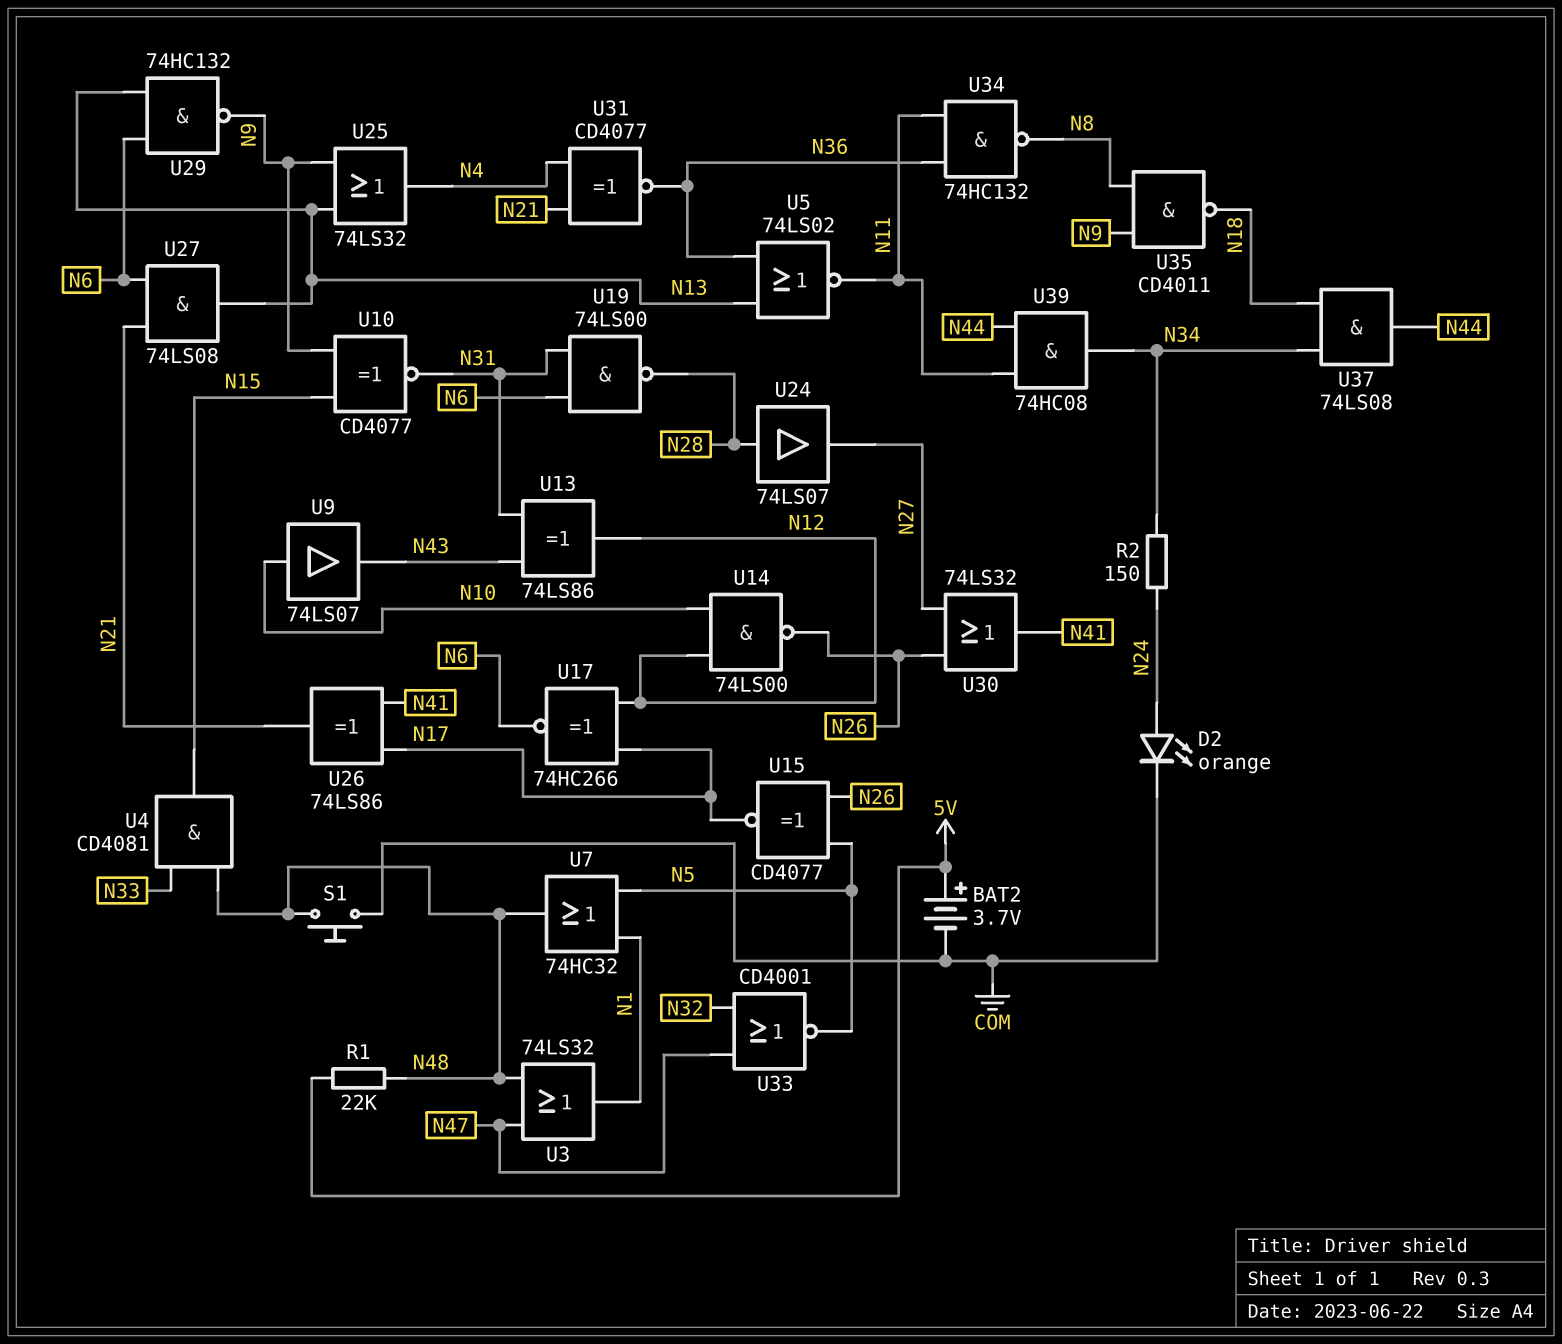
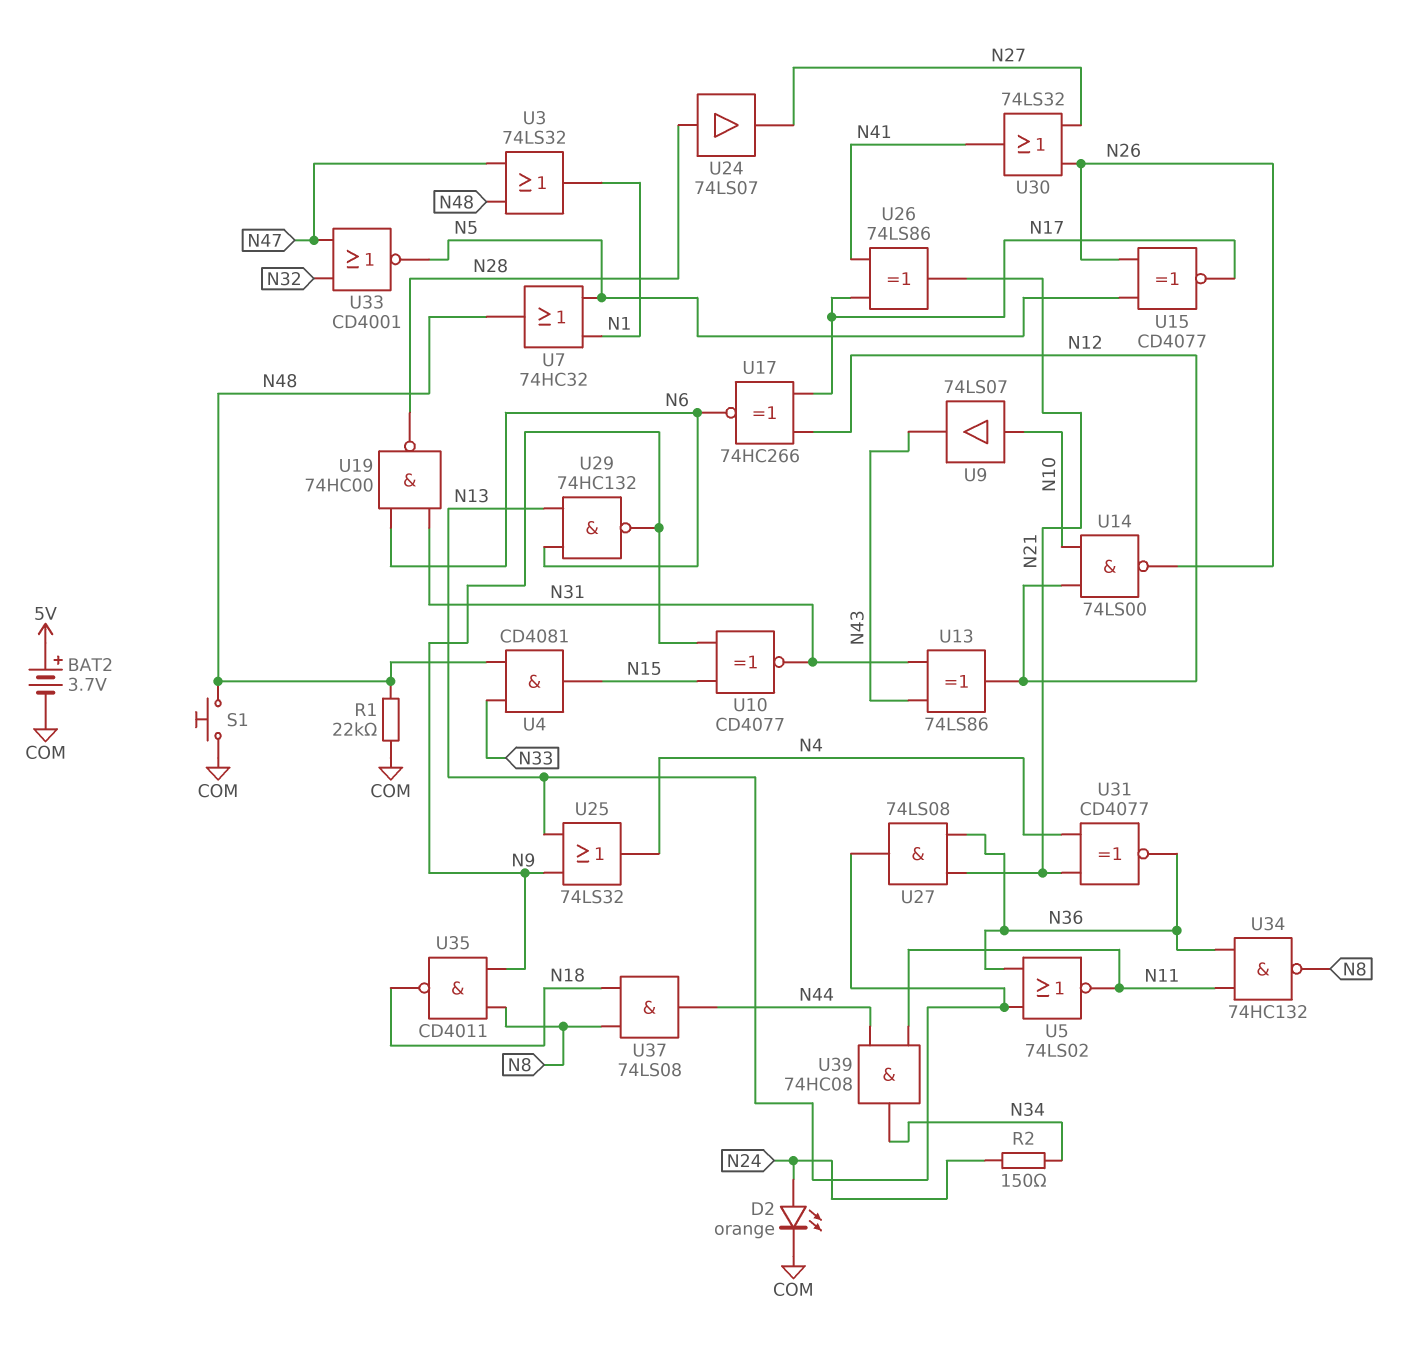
R1: 22k (5V, N48) -> 22k (COM, N48)
U19: NAND 74LS00 (in N6, in N31, out N28) -> NAND 74HC00 (in N6, in N31, out N28)
U27: AND 74LS08 (in N6, in N21, out N13) -> AND 74LS08 (in N21, in N36, out N13)
U37: AND 74LS08 (in N18, in N34, out N44) -> AND 74LS08 (in N8, in N18, out N44)

